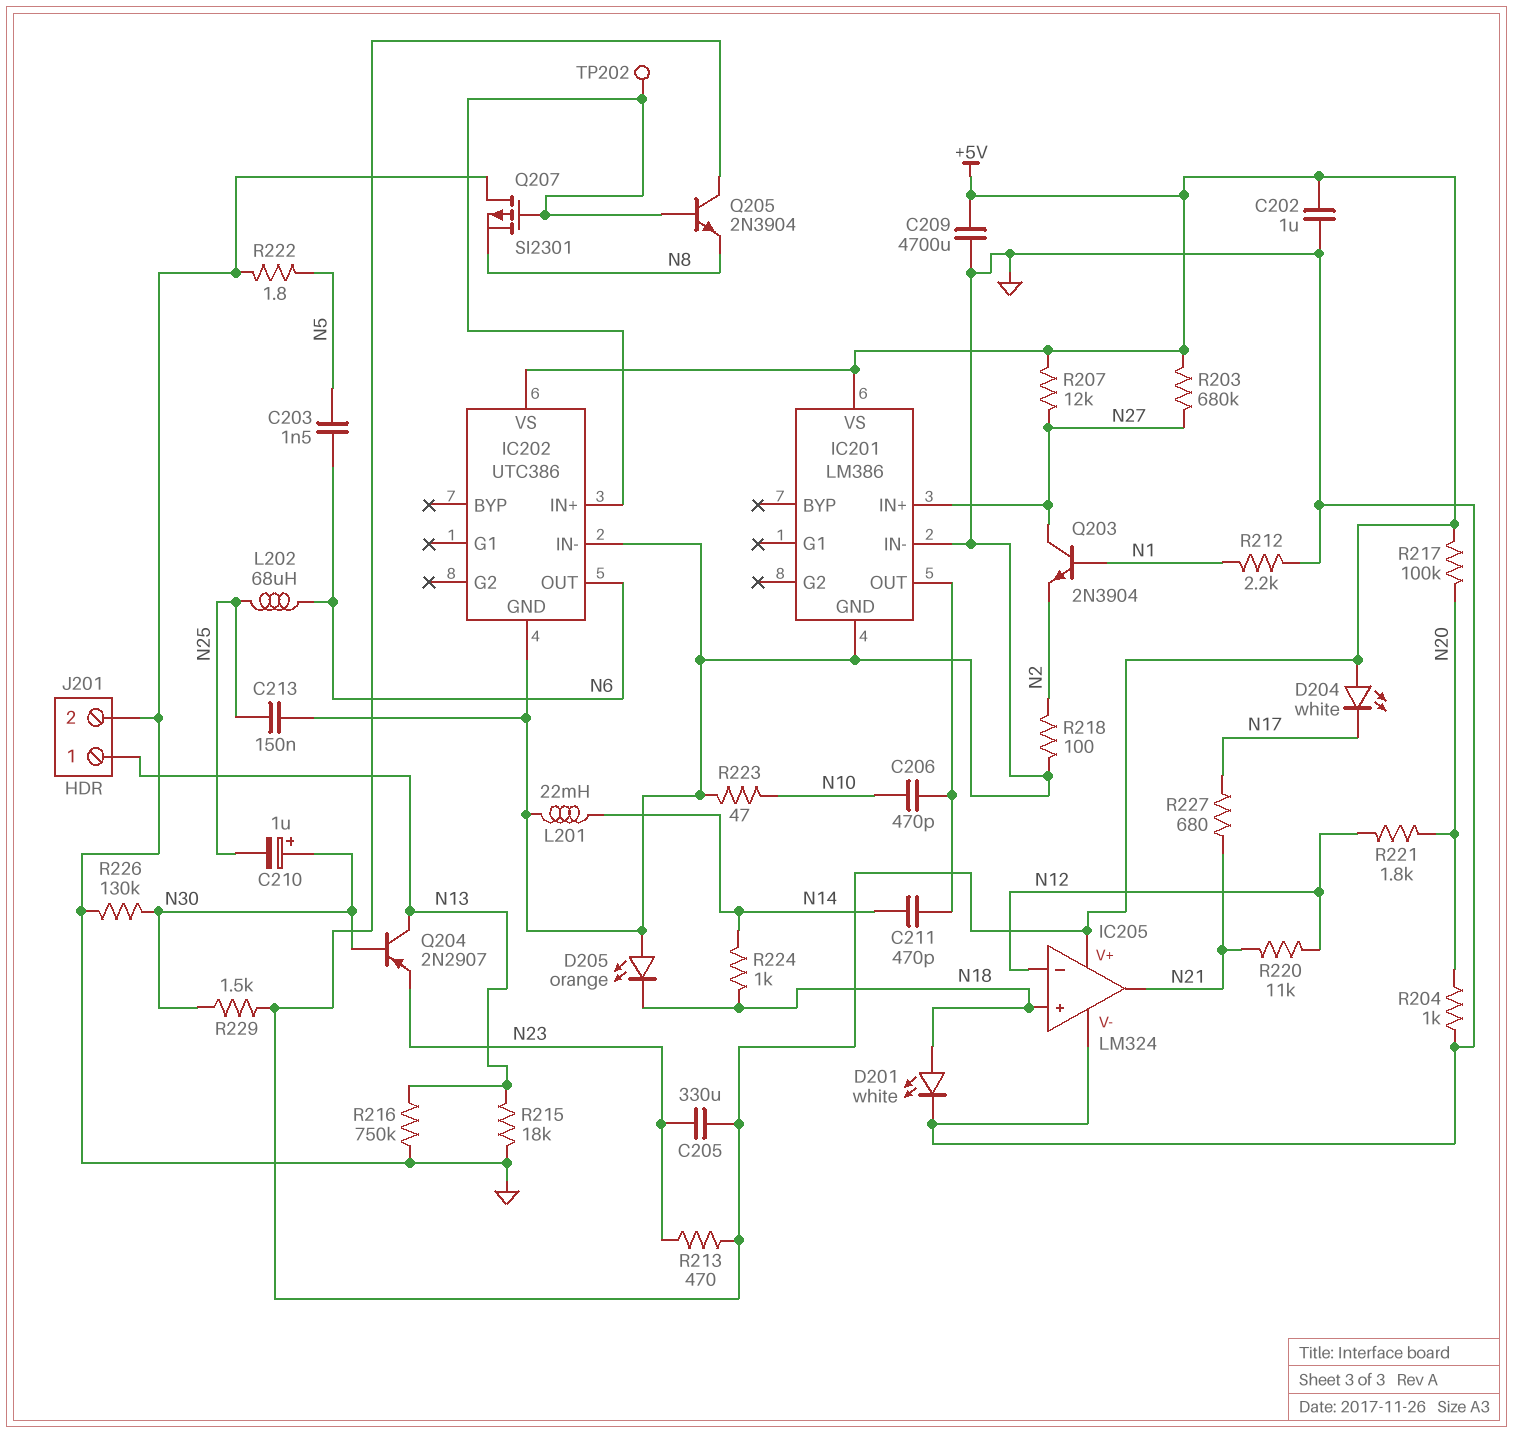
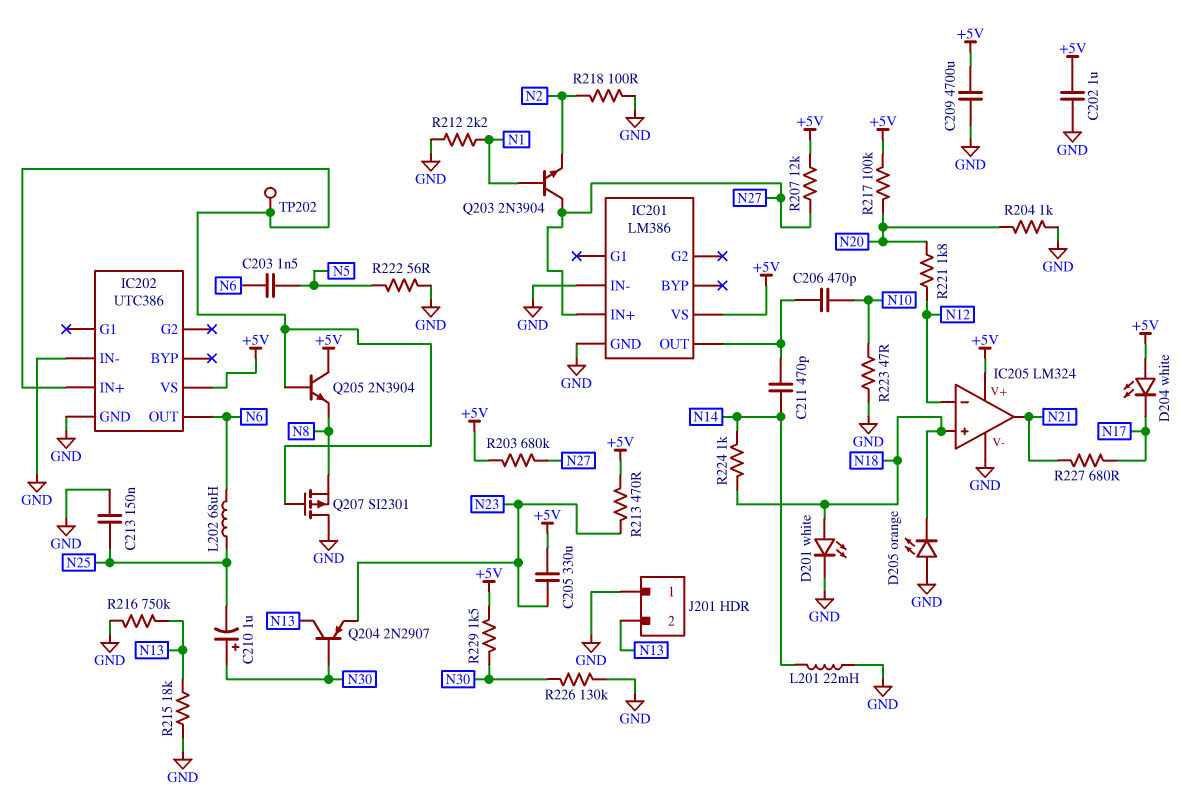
J201 pin 1: N13 -> GND
J201 pin 2: GND -> N13
R220: 11k (N12, N21) -> none
R222: 1.8 (GND, N5) -> 56 (GND, N5)

